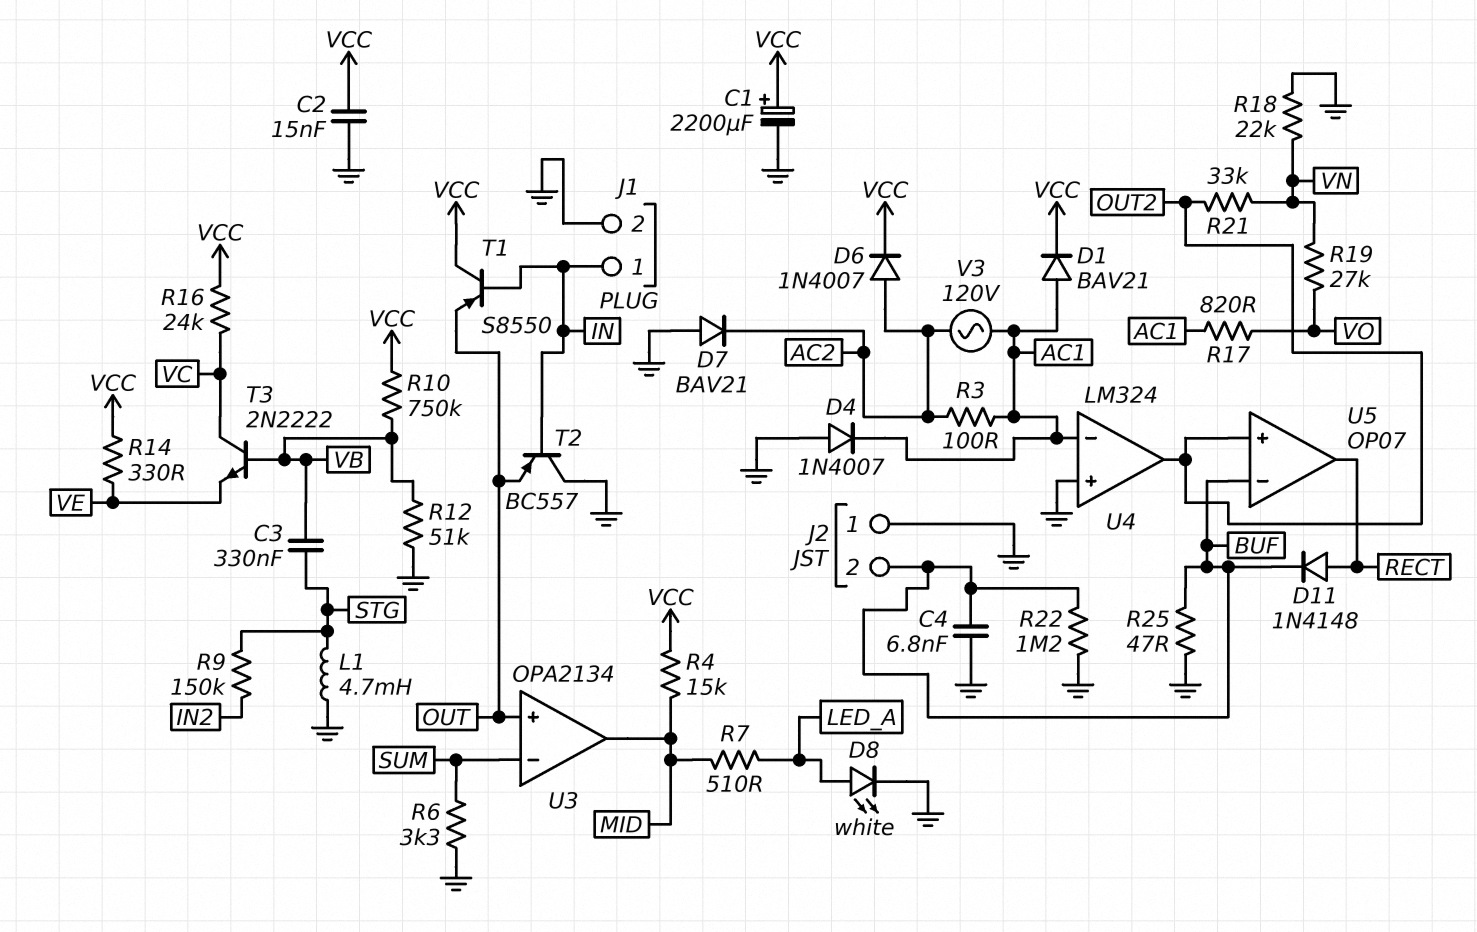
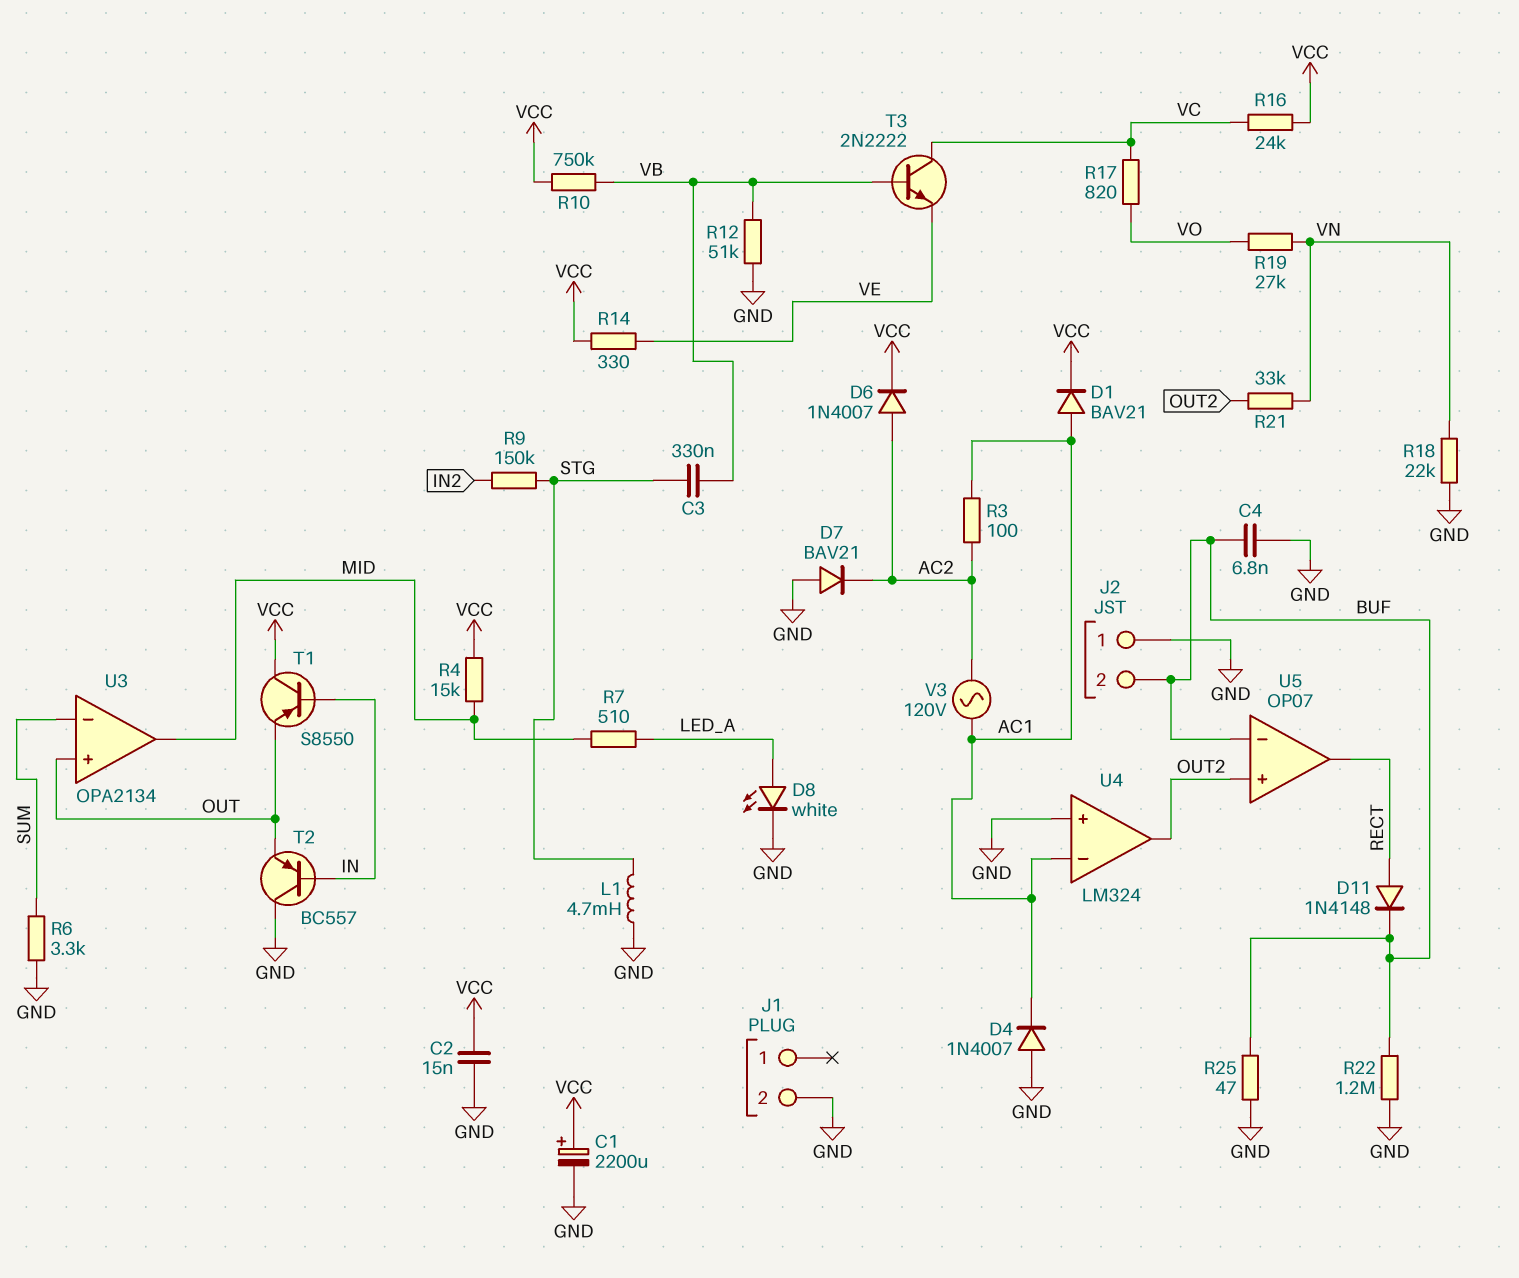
J1 pin 1: IN -> none
R17: 820 (AC1, VO) -> 820 (VC, VO)

